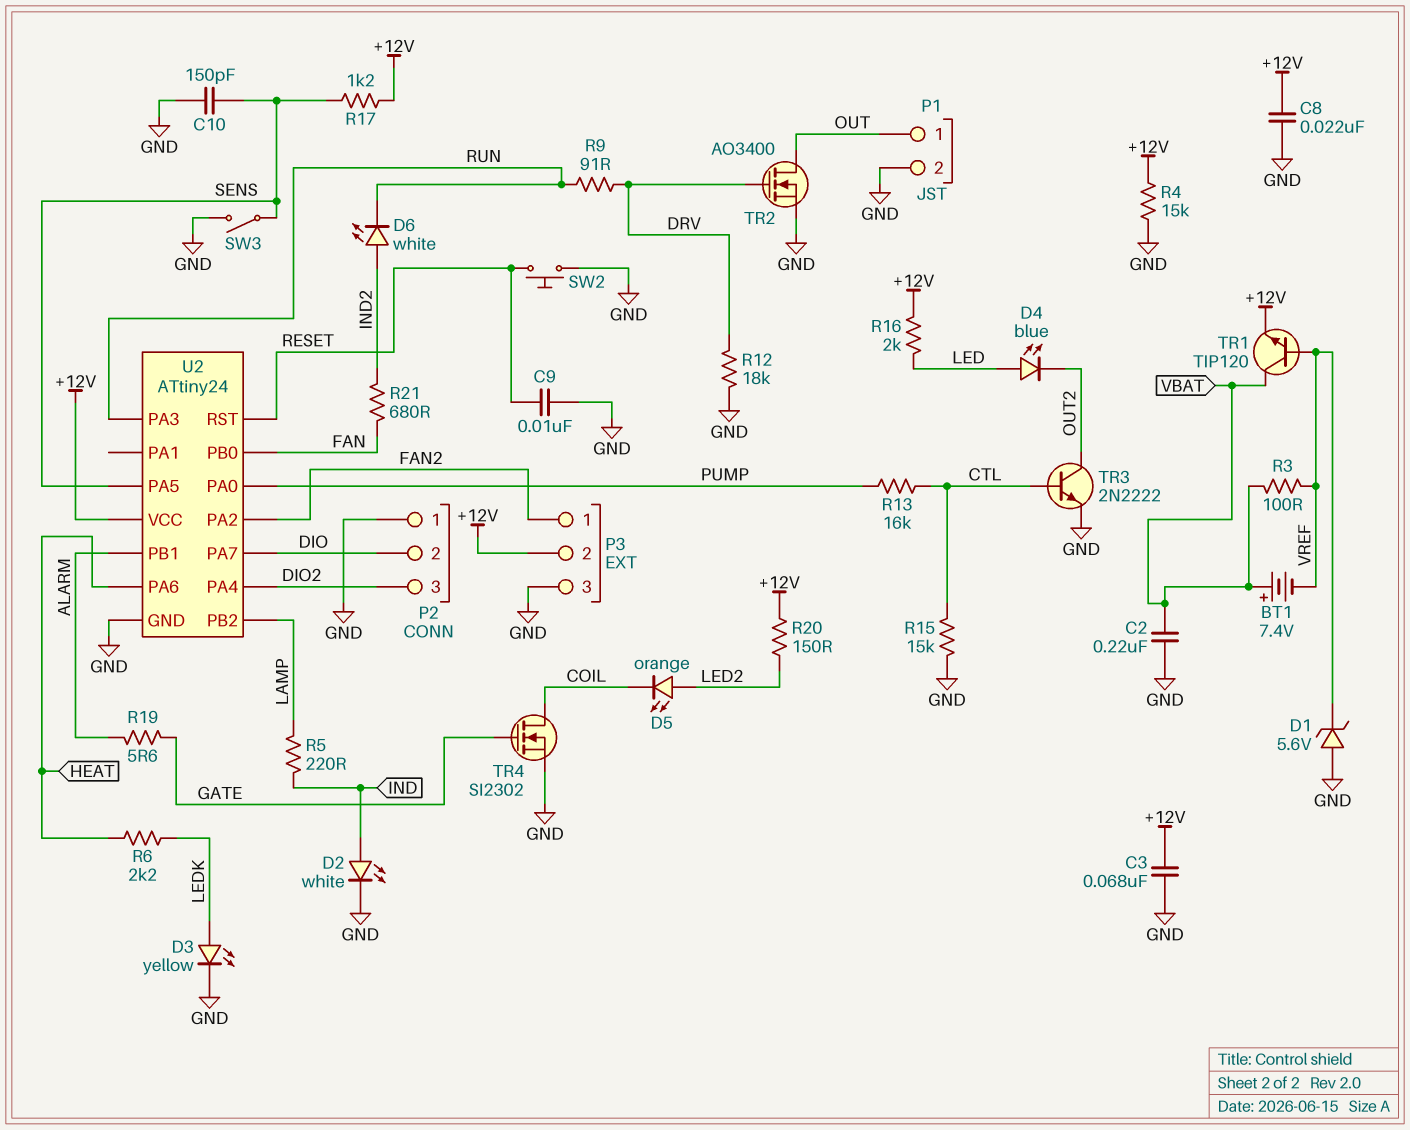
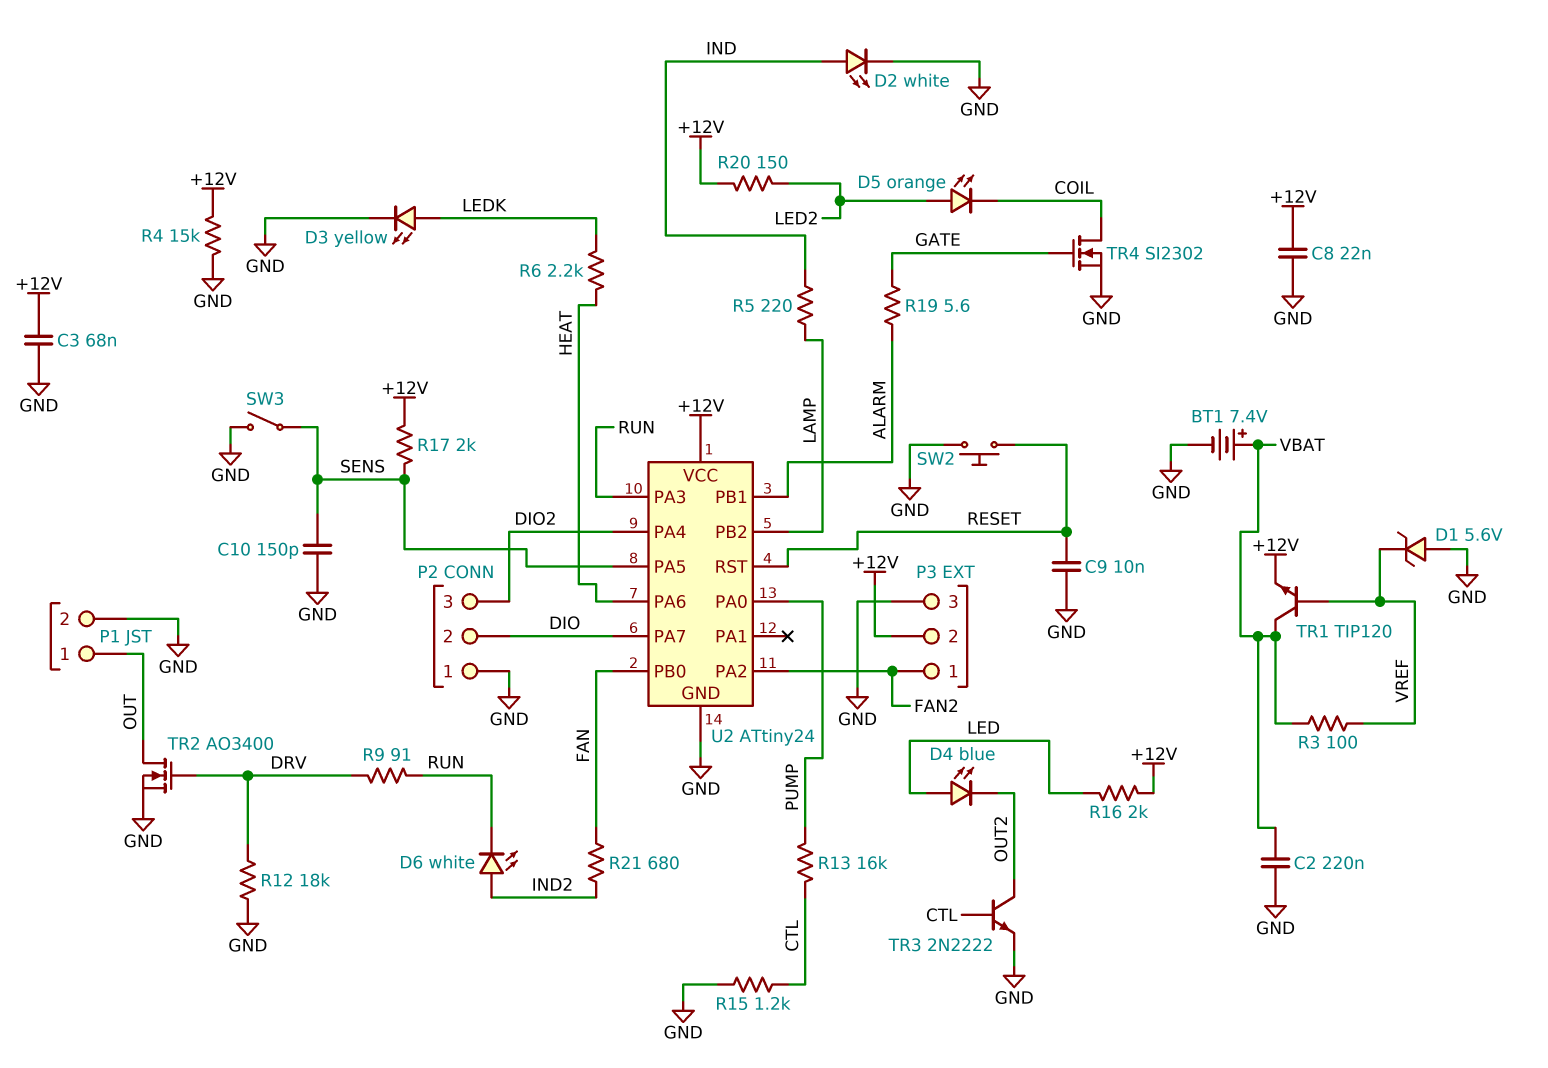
BT1: 7.4V (plus VBAT, minus VREF) -> 7.4V (plus VBAT, minus GND)
R15: 15k (CTL, GND) -> 1.2k (CTL, GND)
R17: 1.2k (+12V, SENS) -> 2k (+12V, SENS)

